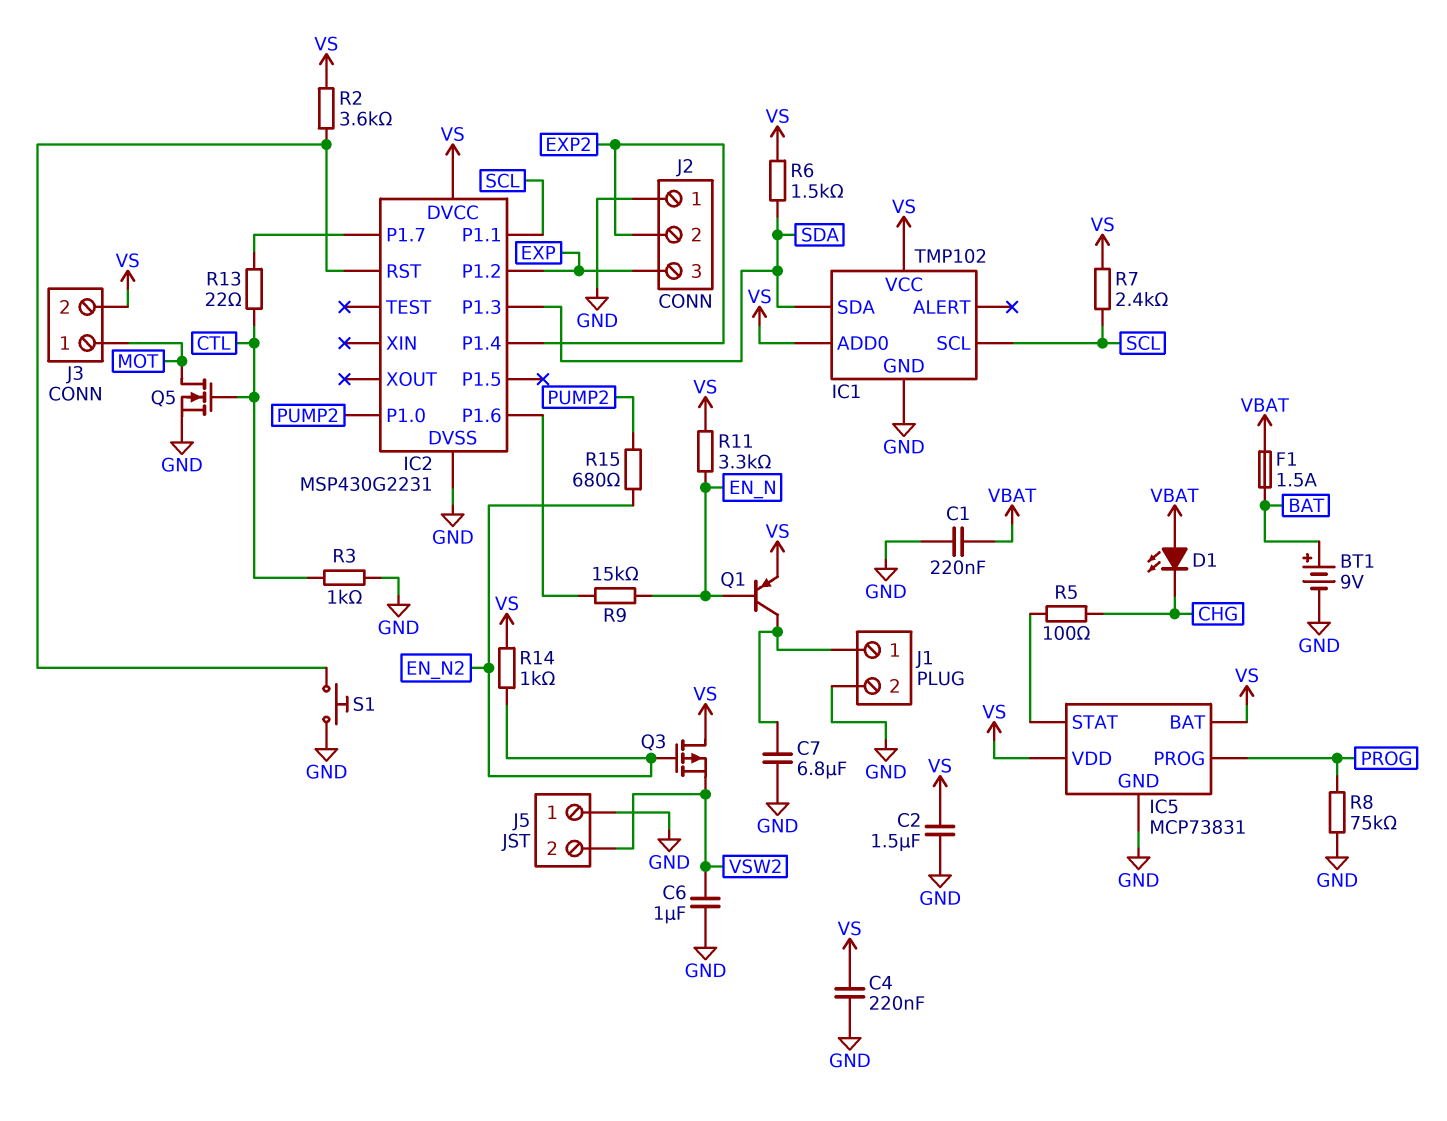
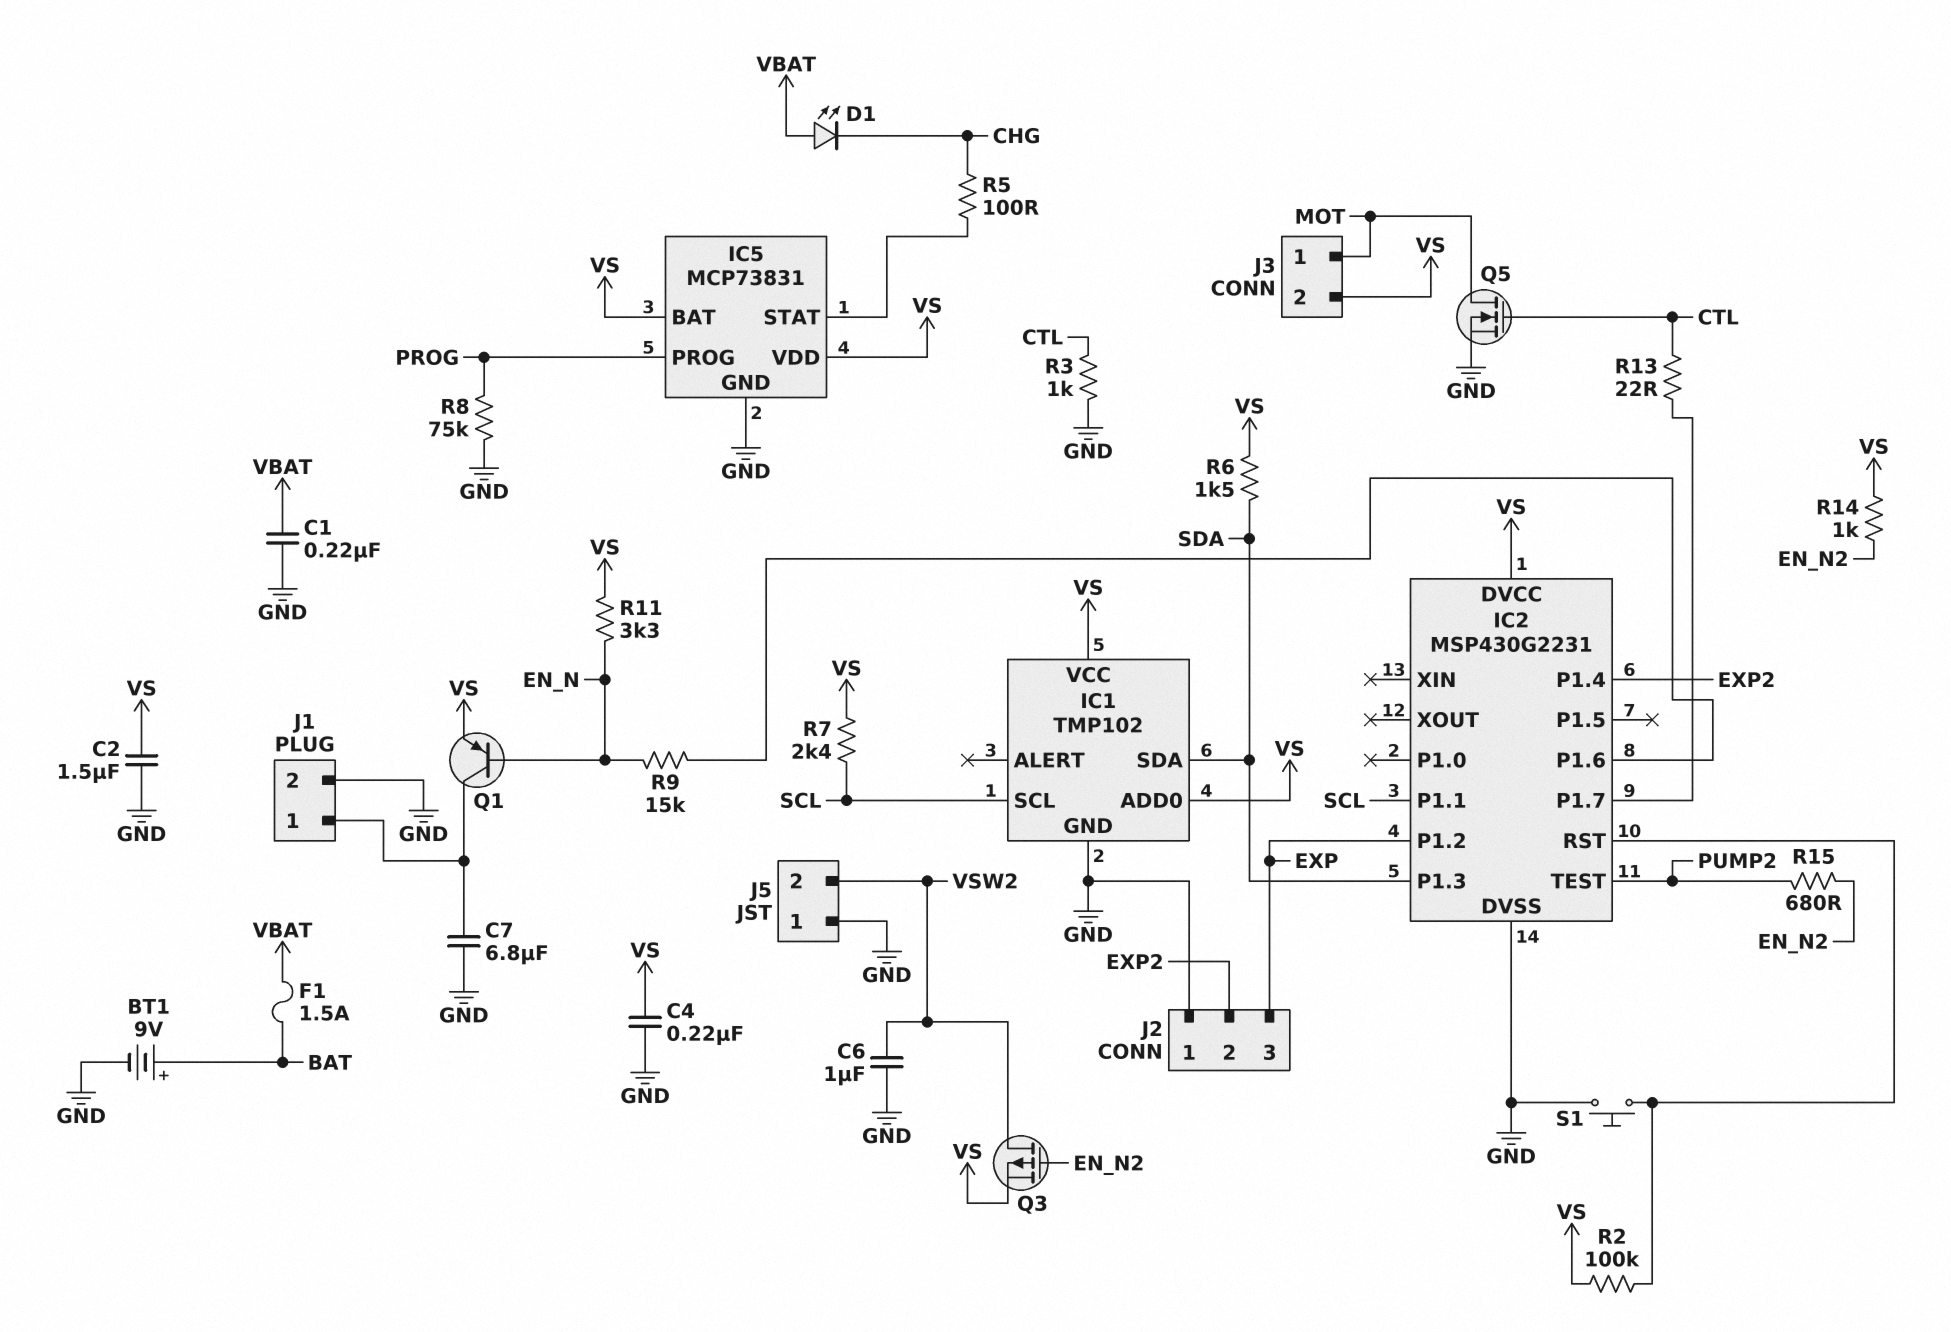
IC2 pin P1.0: PUMP2 -> none
IC2 pin TEST: none -> PUMP2
Q3: PMOS (G EN_N2, D VS, S VSW2) -> PMOS (G EN_N2, D VSW2, S VS)
R2: 3.6k (IC2/RST, VS) -> 100k (IC2/RST, VS)

